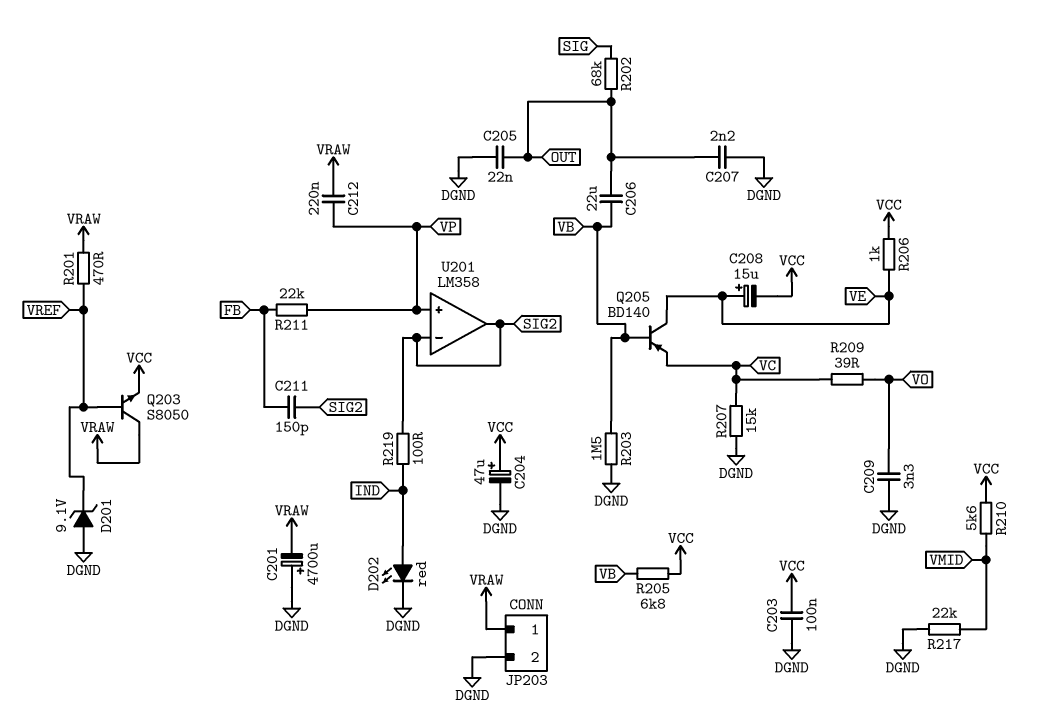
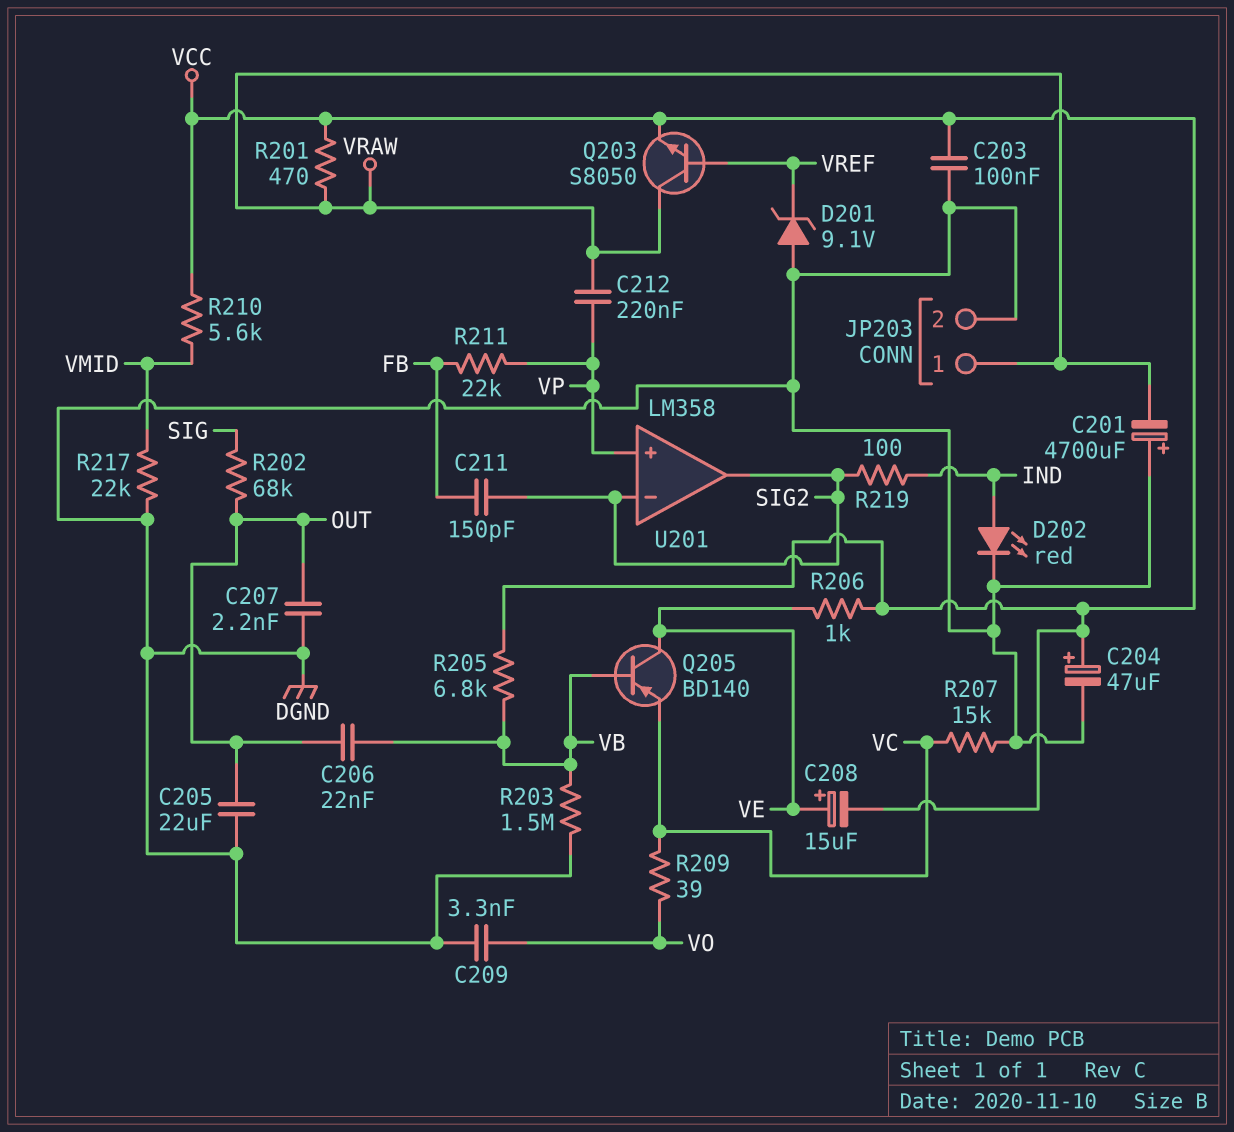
C205: 22nF (DGND, OUT) -> 22uF (DGND, OUT)
C206: 22uF (OUT, VB) -> 22nF (OUT, VB)
R201: 470 (VRAW, VREF) -> 470 (VCC, VRAW)

